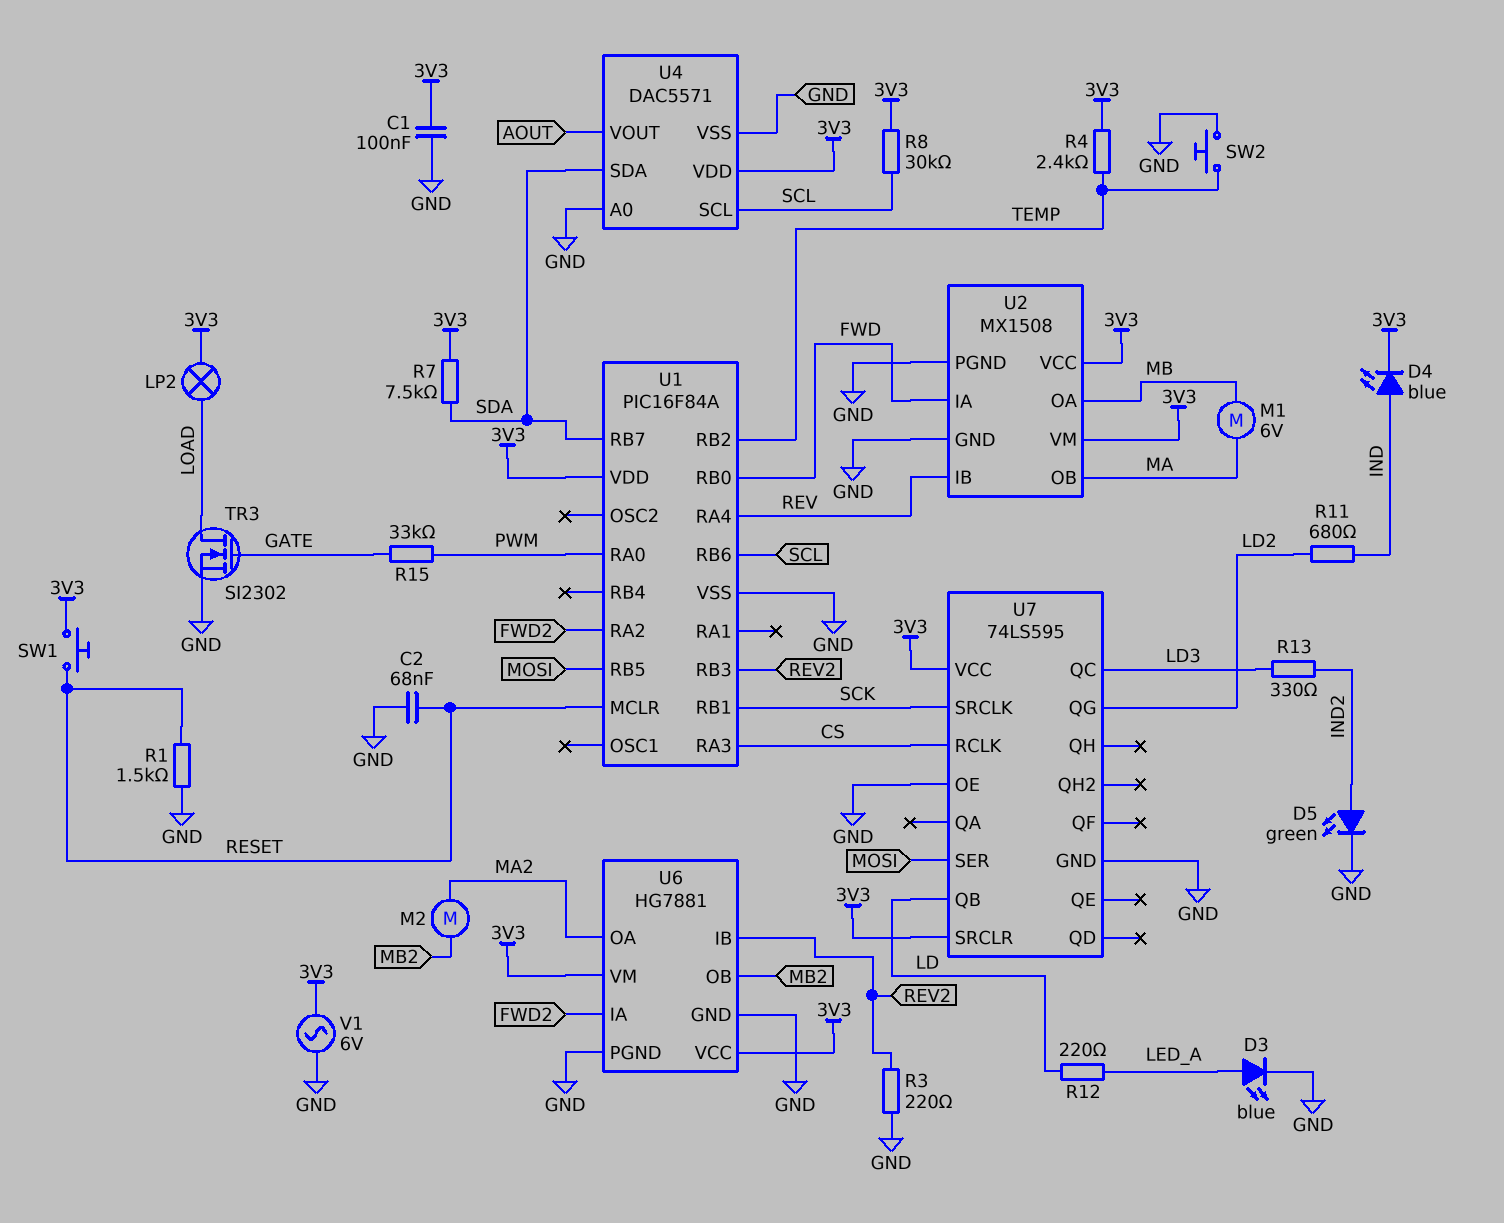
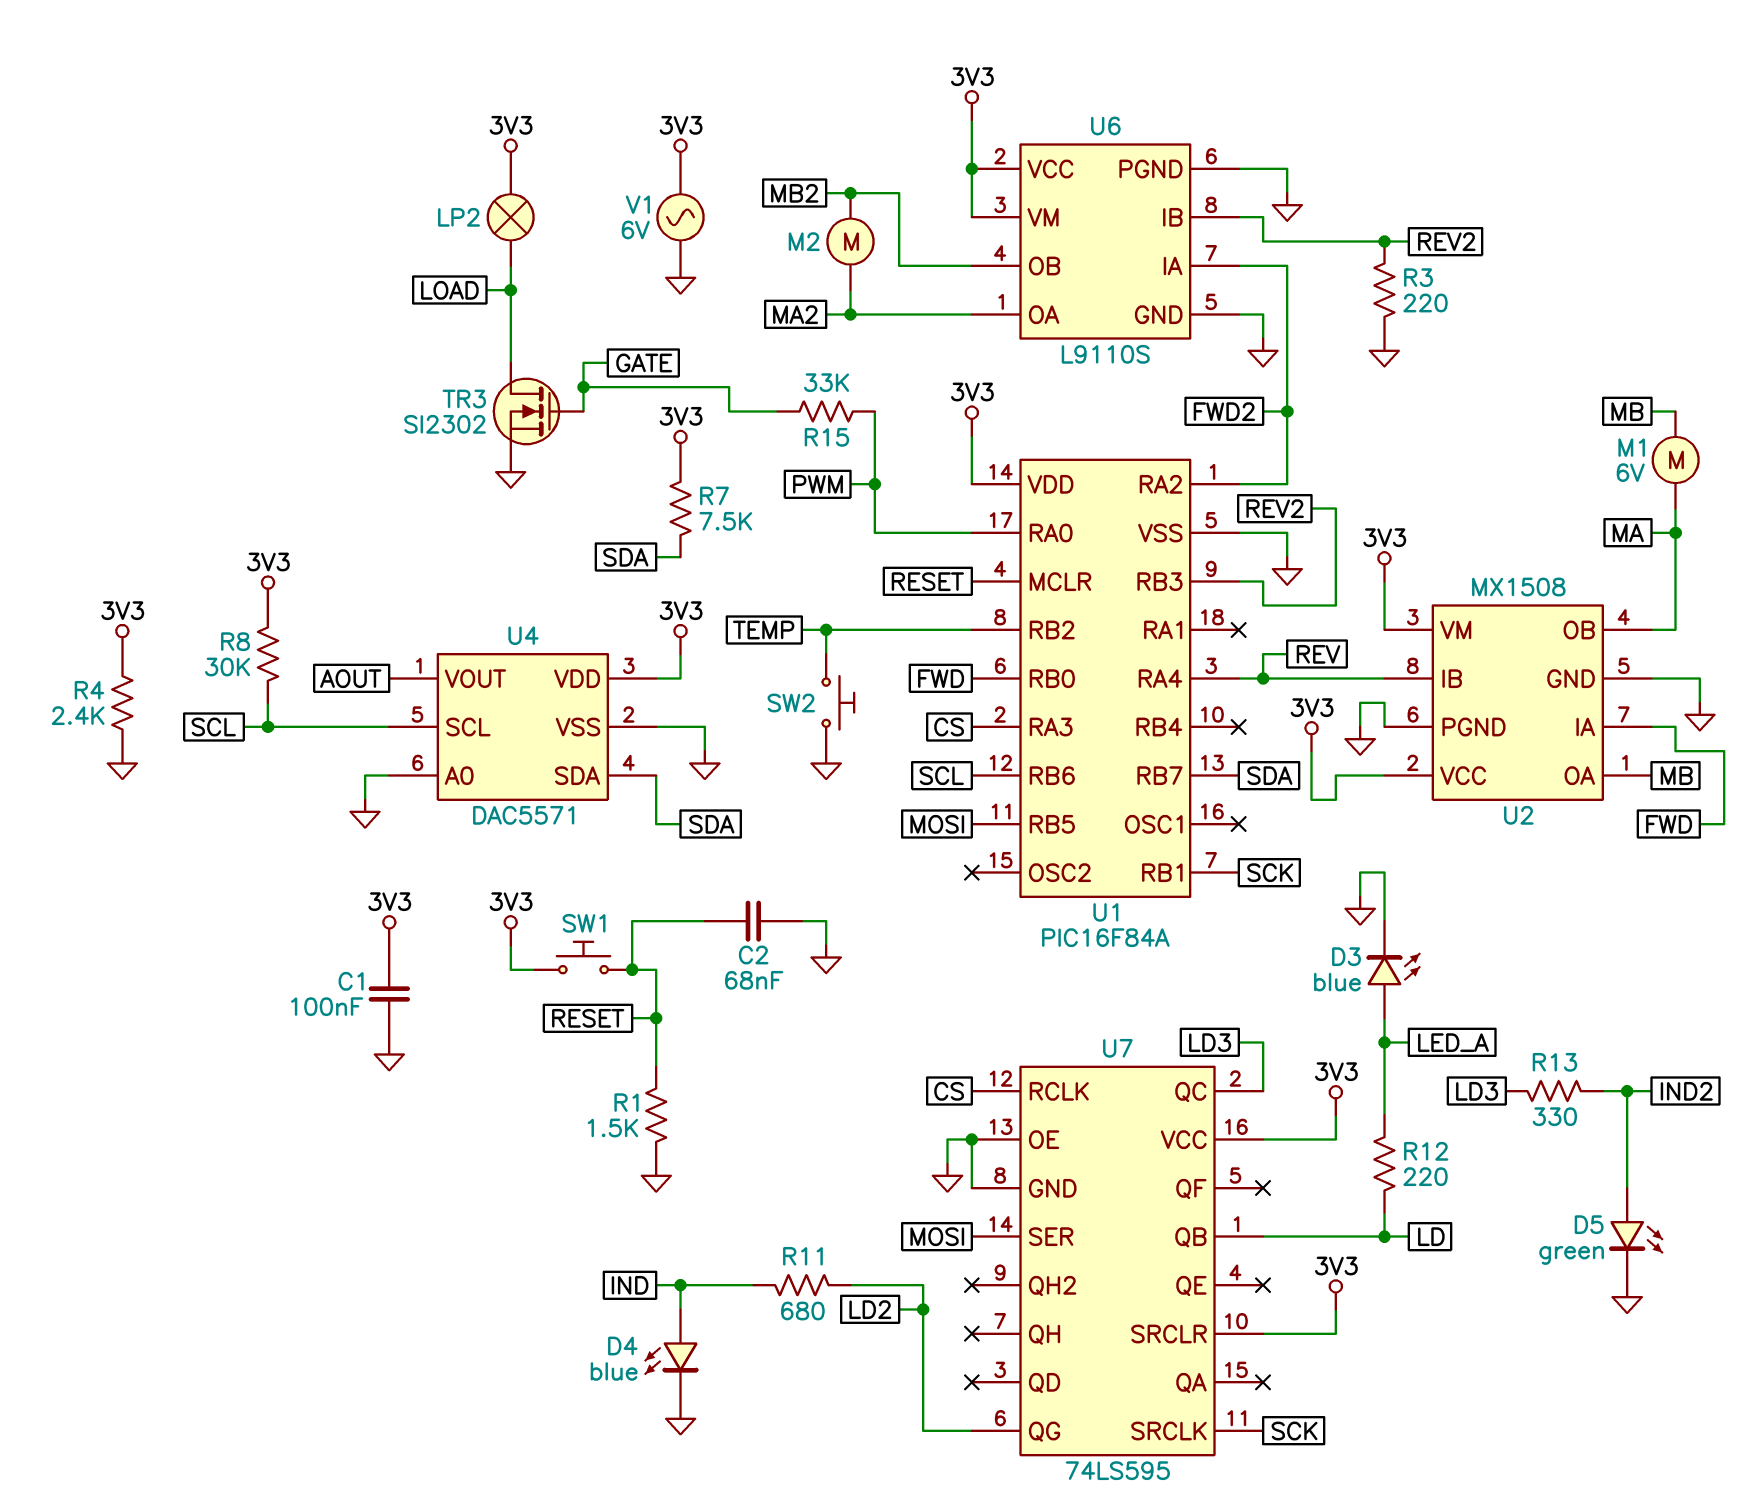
D4: LED blue (A IND, K 3V3) -> LED blue (A IND, K GND)
R4: 2.4k (3V3, TEMP) -> 2.4k (3V3, GND)
U6: HG7881 -> L9110S

